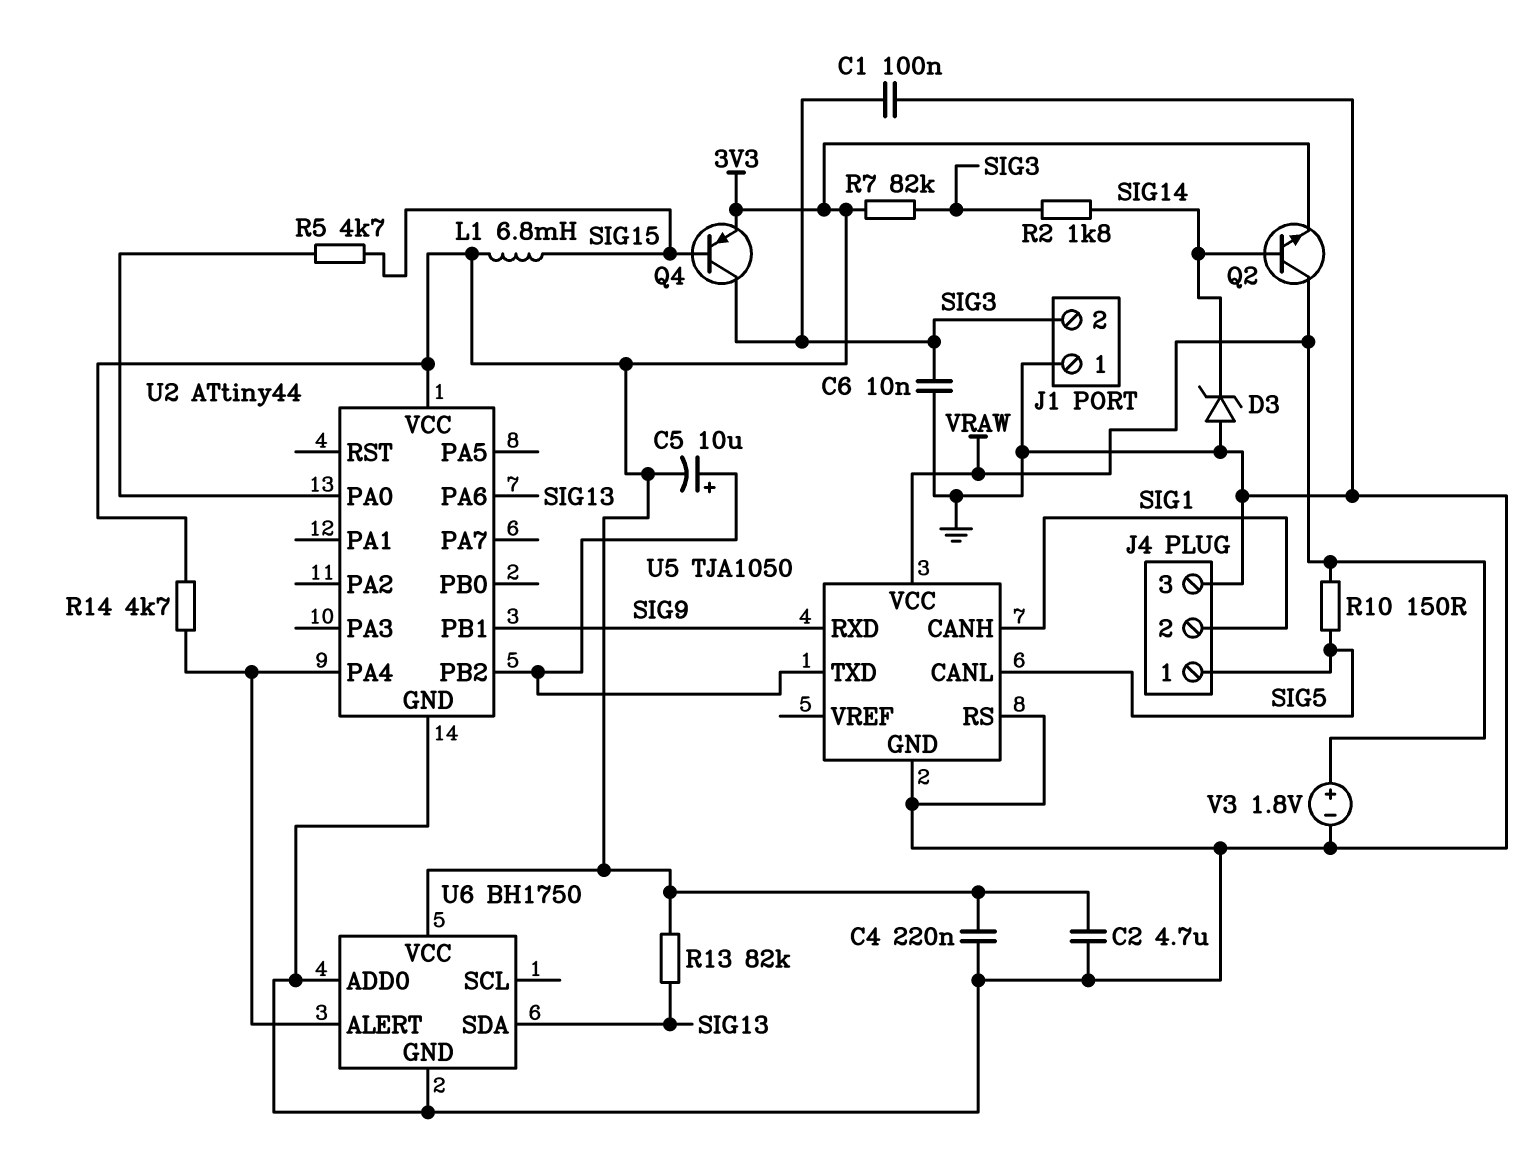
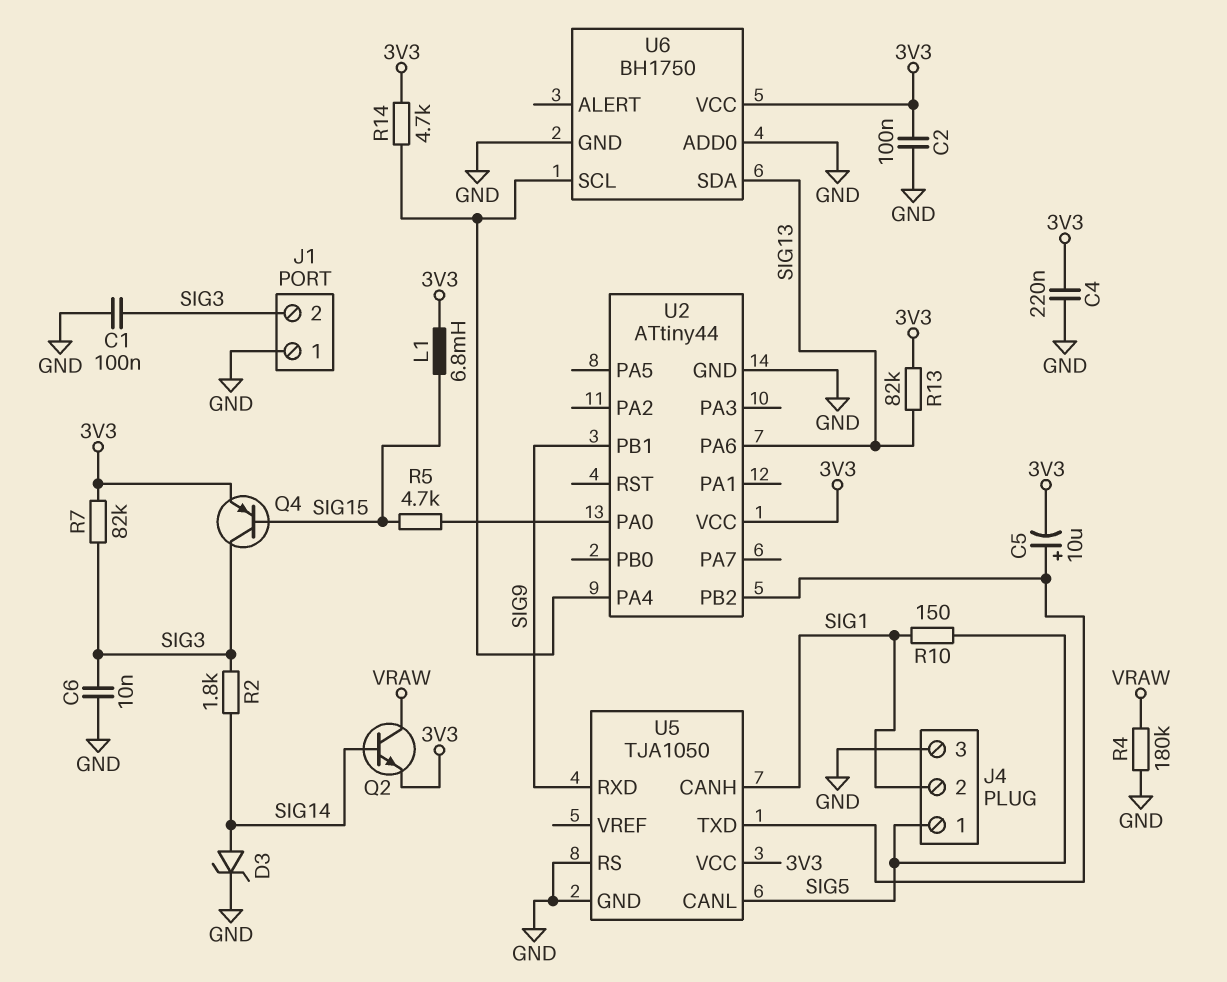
C2: 4.7uF (3V3, GND) -> 100nF (3V3, GND)
D3: zener (A GND, K SIG14) -> zener (A SIG14, K GND)
R4: none -> 180k (GND, VRAW)
R10: 150 (SIG5, VRAW) -> 150 (SIG1, SIG5)
U5 pin VCC: VRAW -> 3V3
U6 pin ALERT: U2/PA4 -> none
U6 pin SCL: none -> U2/PA4
V3: 1.8V (plus VRAW, minus GND) -> none

